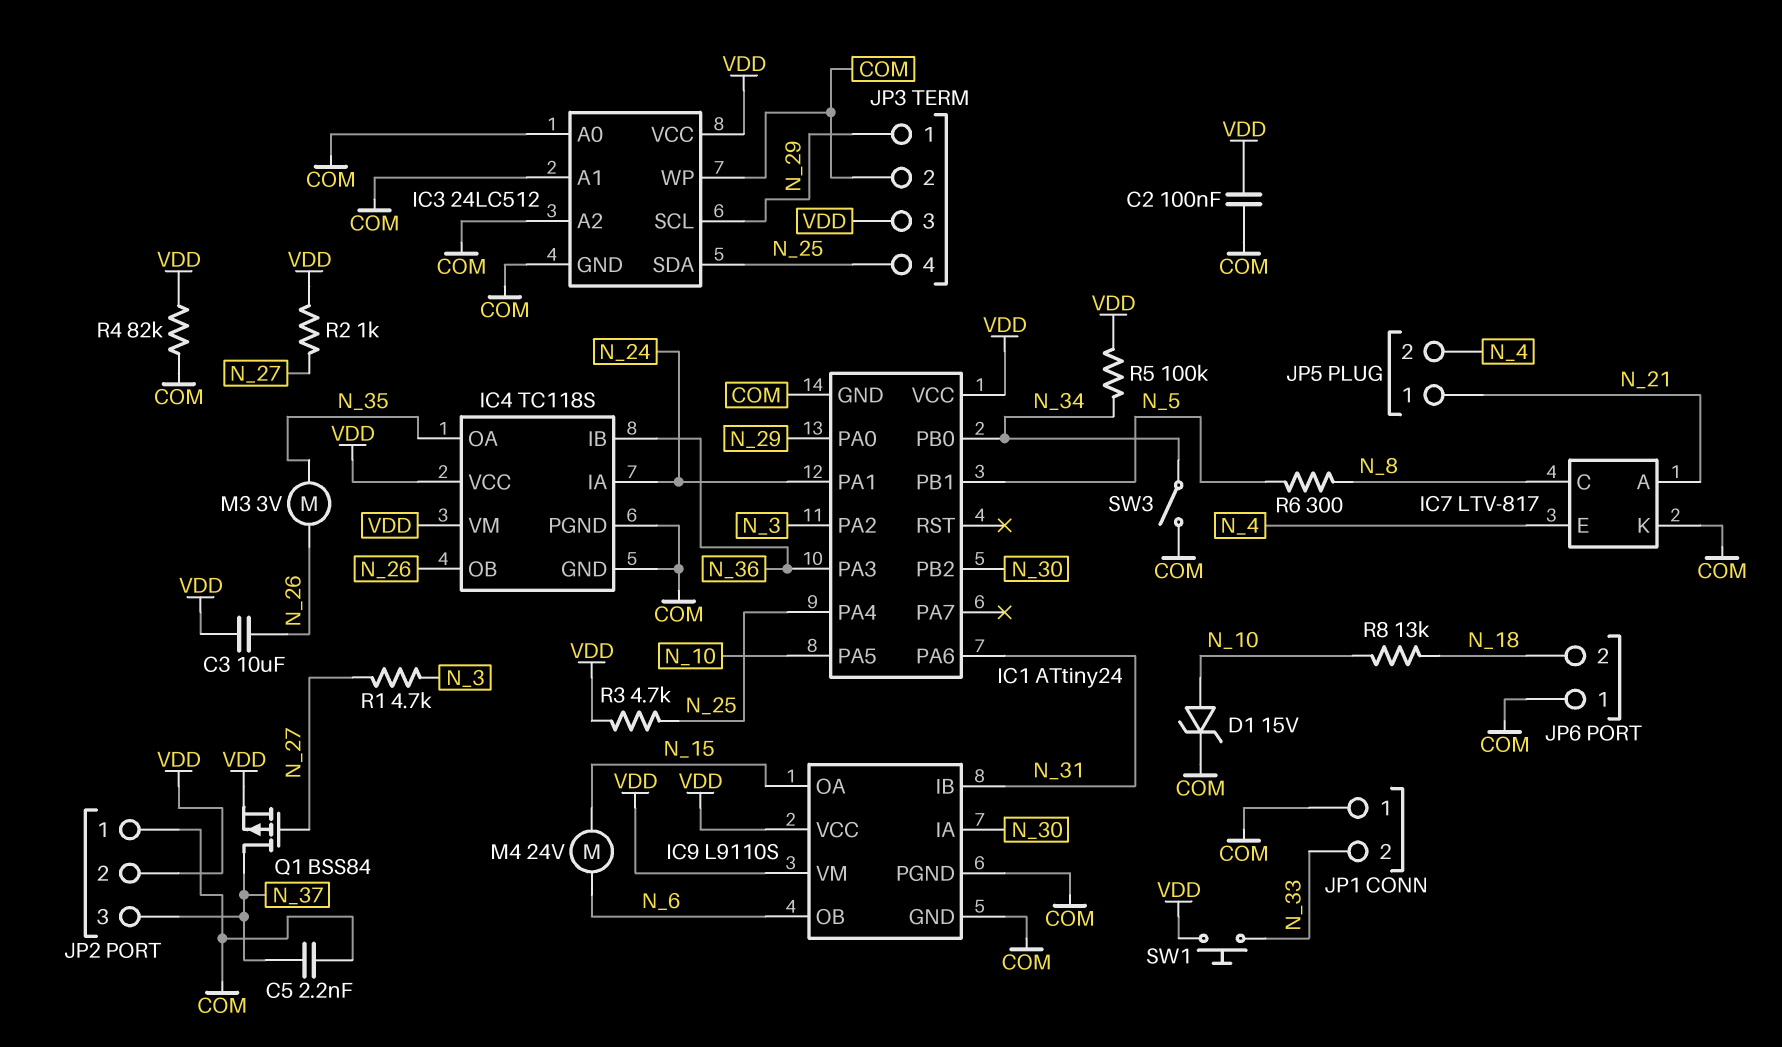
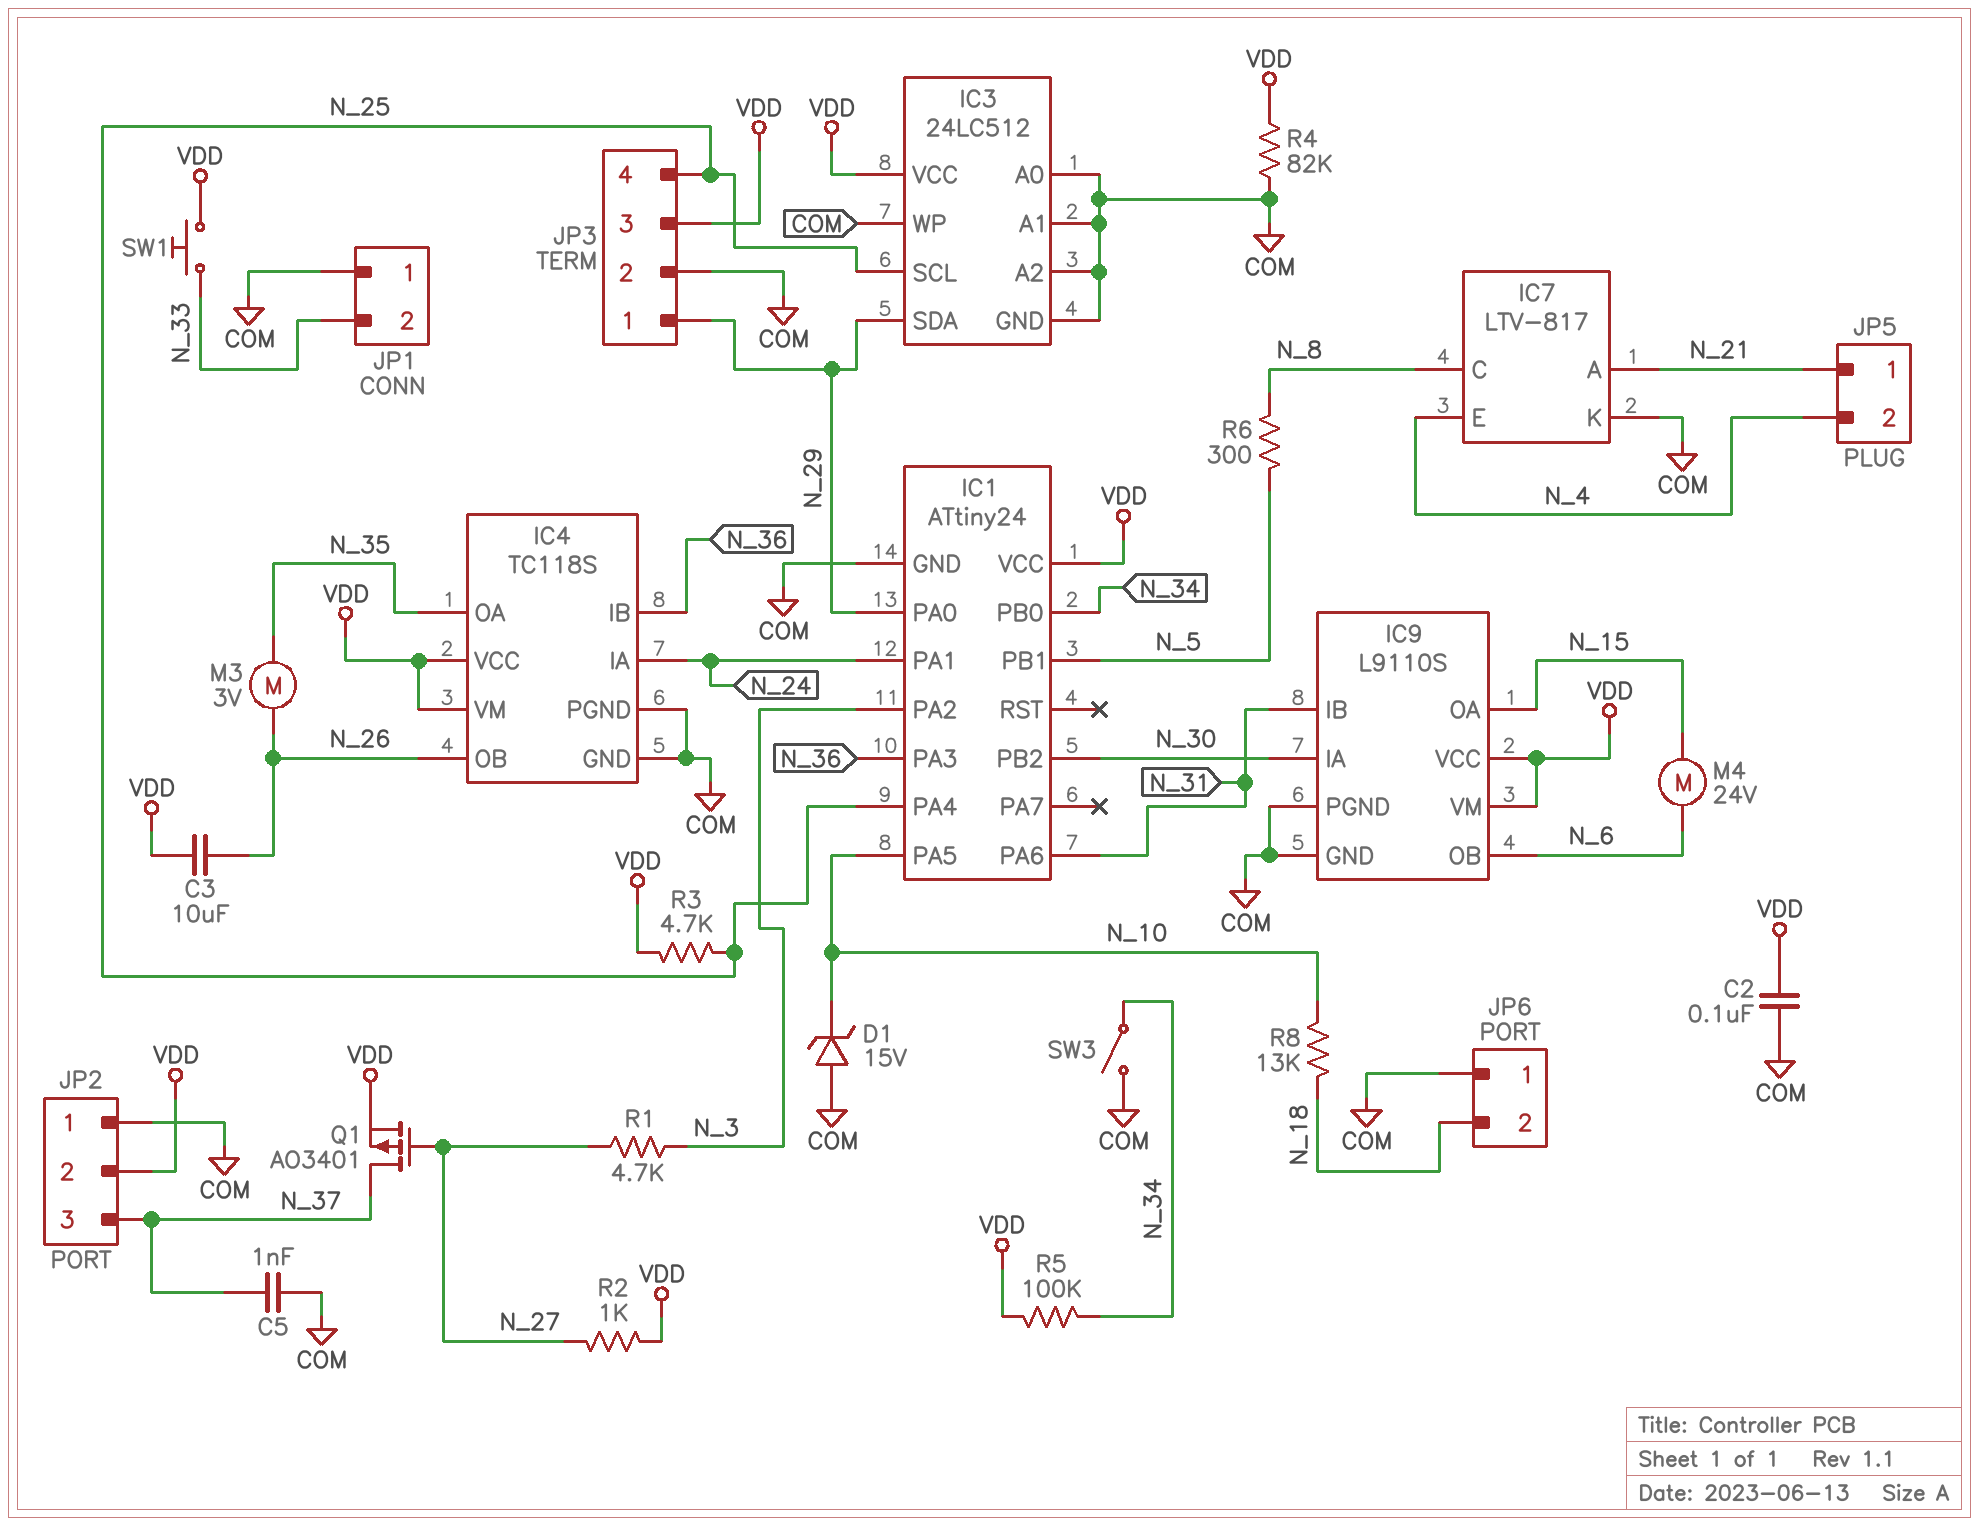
C5: 2.2nF (COM, N_37) -> 1nF (COM, N_37)
D1: zener 15V (A N_10, K COM) -> zener 15V (A COM, K N_10)
IC3 pin SCL: N_29 -> N_25
IC3 pin SDA: N_25 -> N_29
Q1: PMOS BSS84 (G N_27, D N_37, S VDD) -> PMOS AO3401 (G N_27, D N_37, S VDD)

